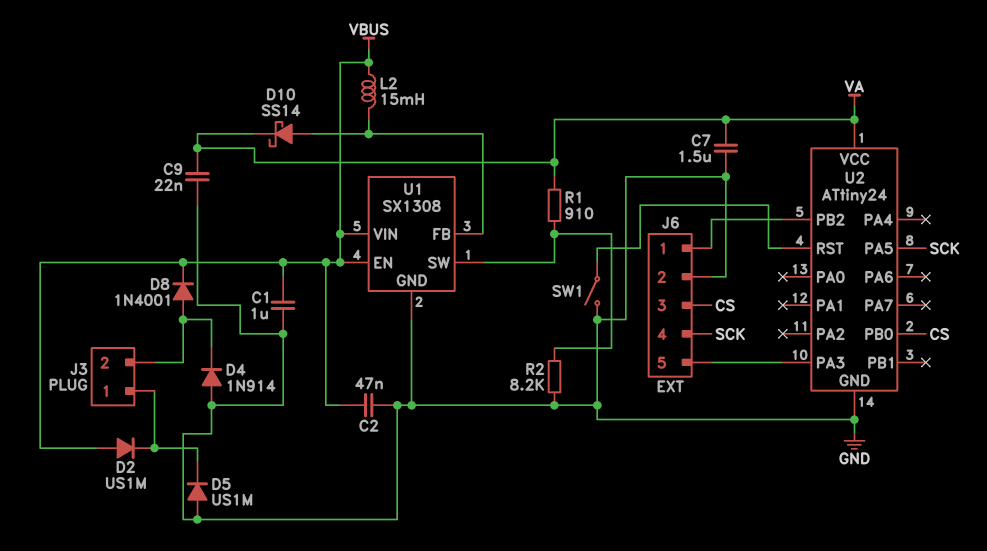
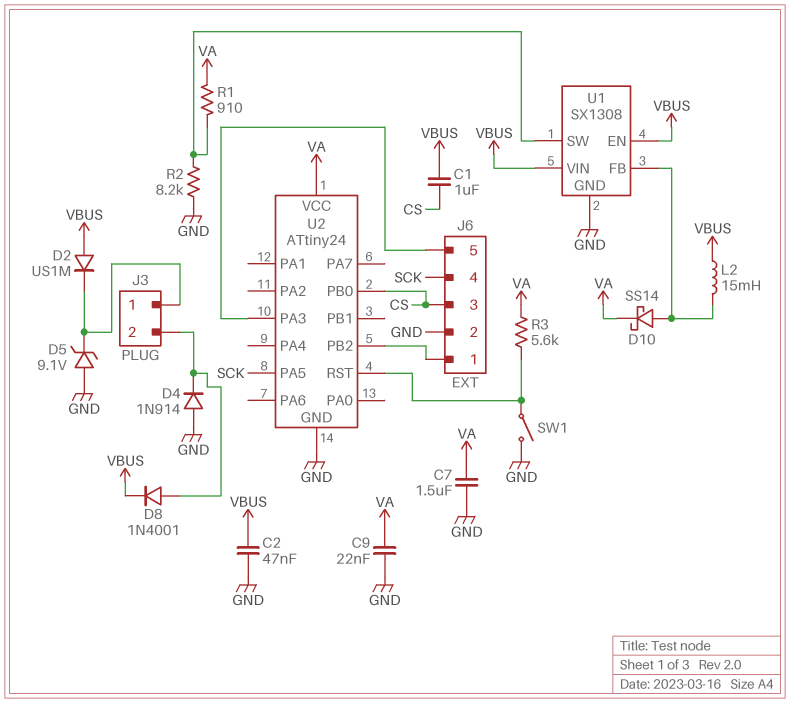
C1: 1uF (GND, VBUS) -> 1uF (CS, VBUS)
D5: diode US1M (A GND, K J3/1) -> zener 9.1V (A GND, K J3/1)
R3: none -> 5.6k (U2/RST, VA)

